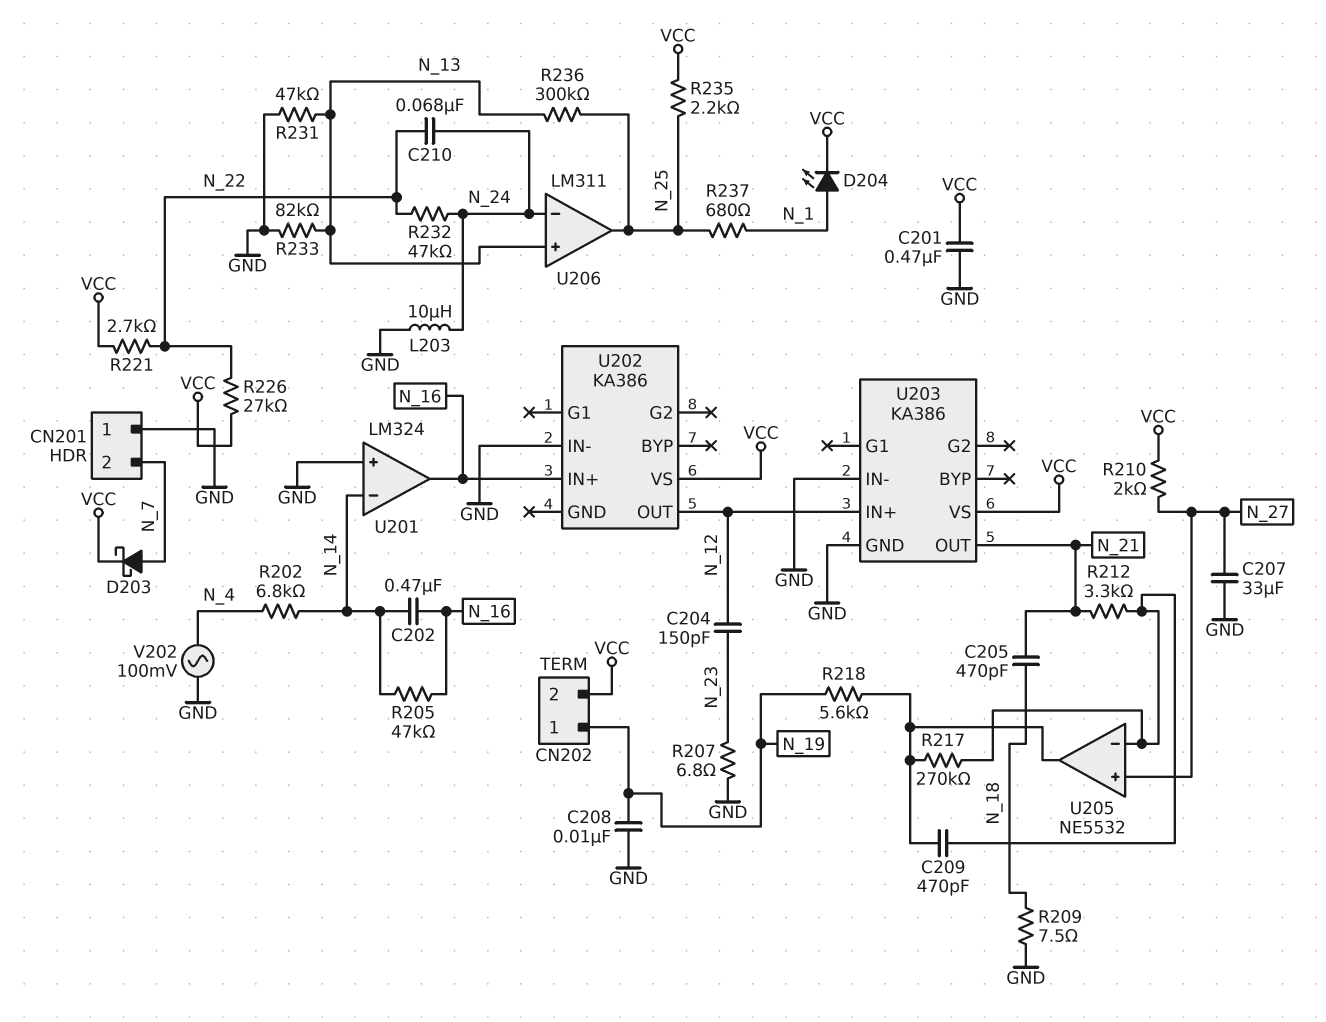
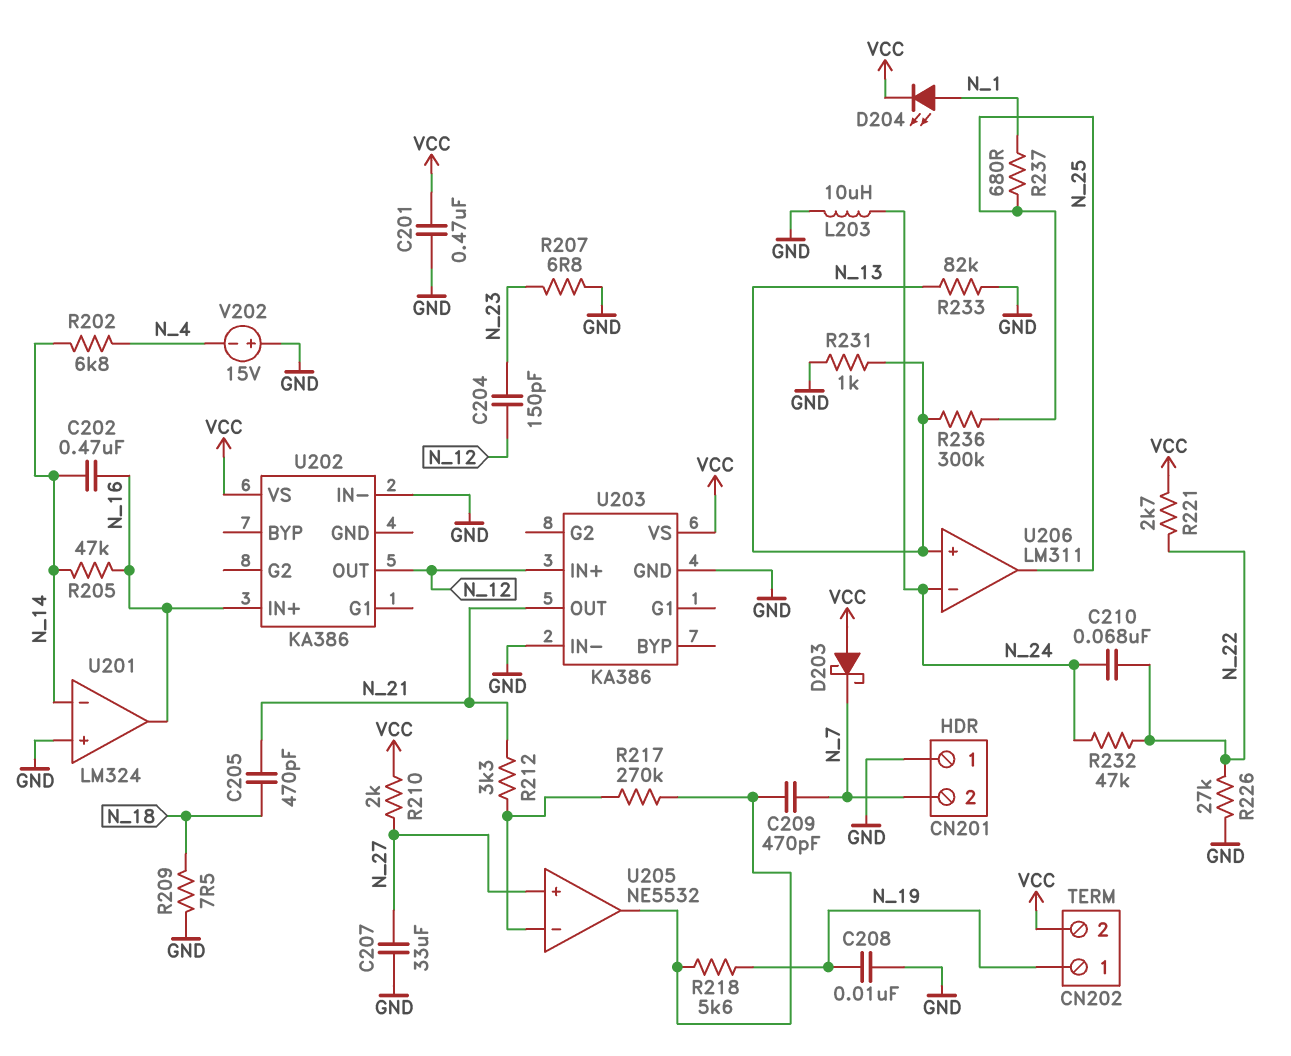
C209: 470pF (U205/in-, U205/out) -> 470pF (N_7, U205/out)
D203: schottky (A N_7, K VCC) -> schottky (A VCC, K N_7)
R226: 27k (N_22, VCC) -> 27k (GND, N_22)
R231: 47k (GND, N_13) -> 1k (GND, N_13)
R235: 2.2k (N_25, VCC) -> none
V202: AC 100mV (GND, N_4) -> 15V (plus GND, minus N_4)

